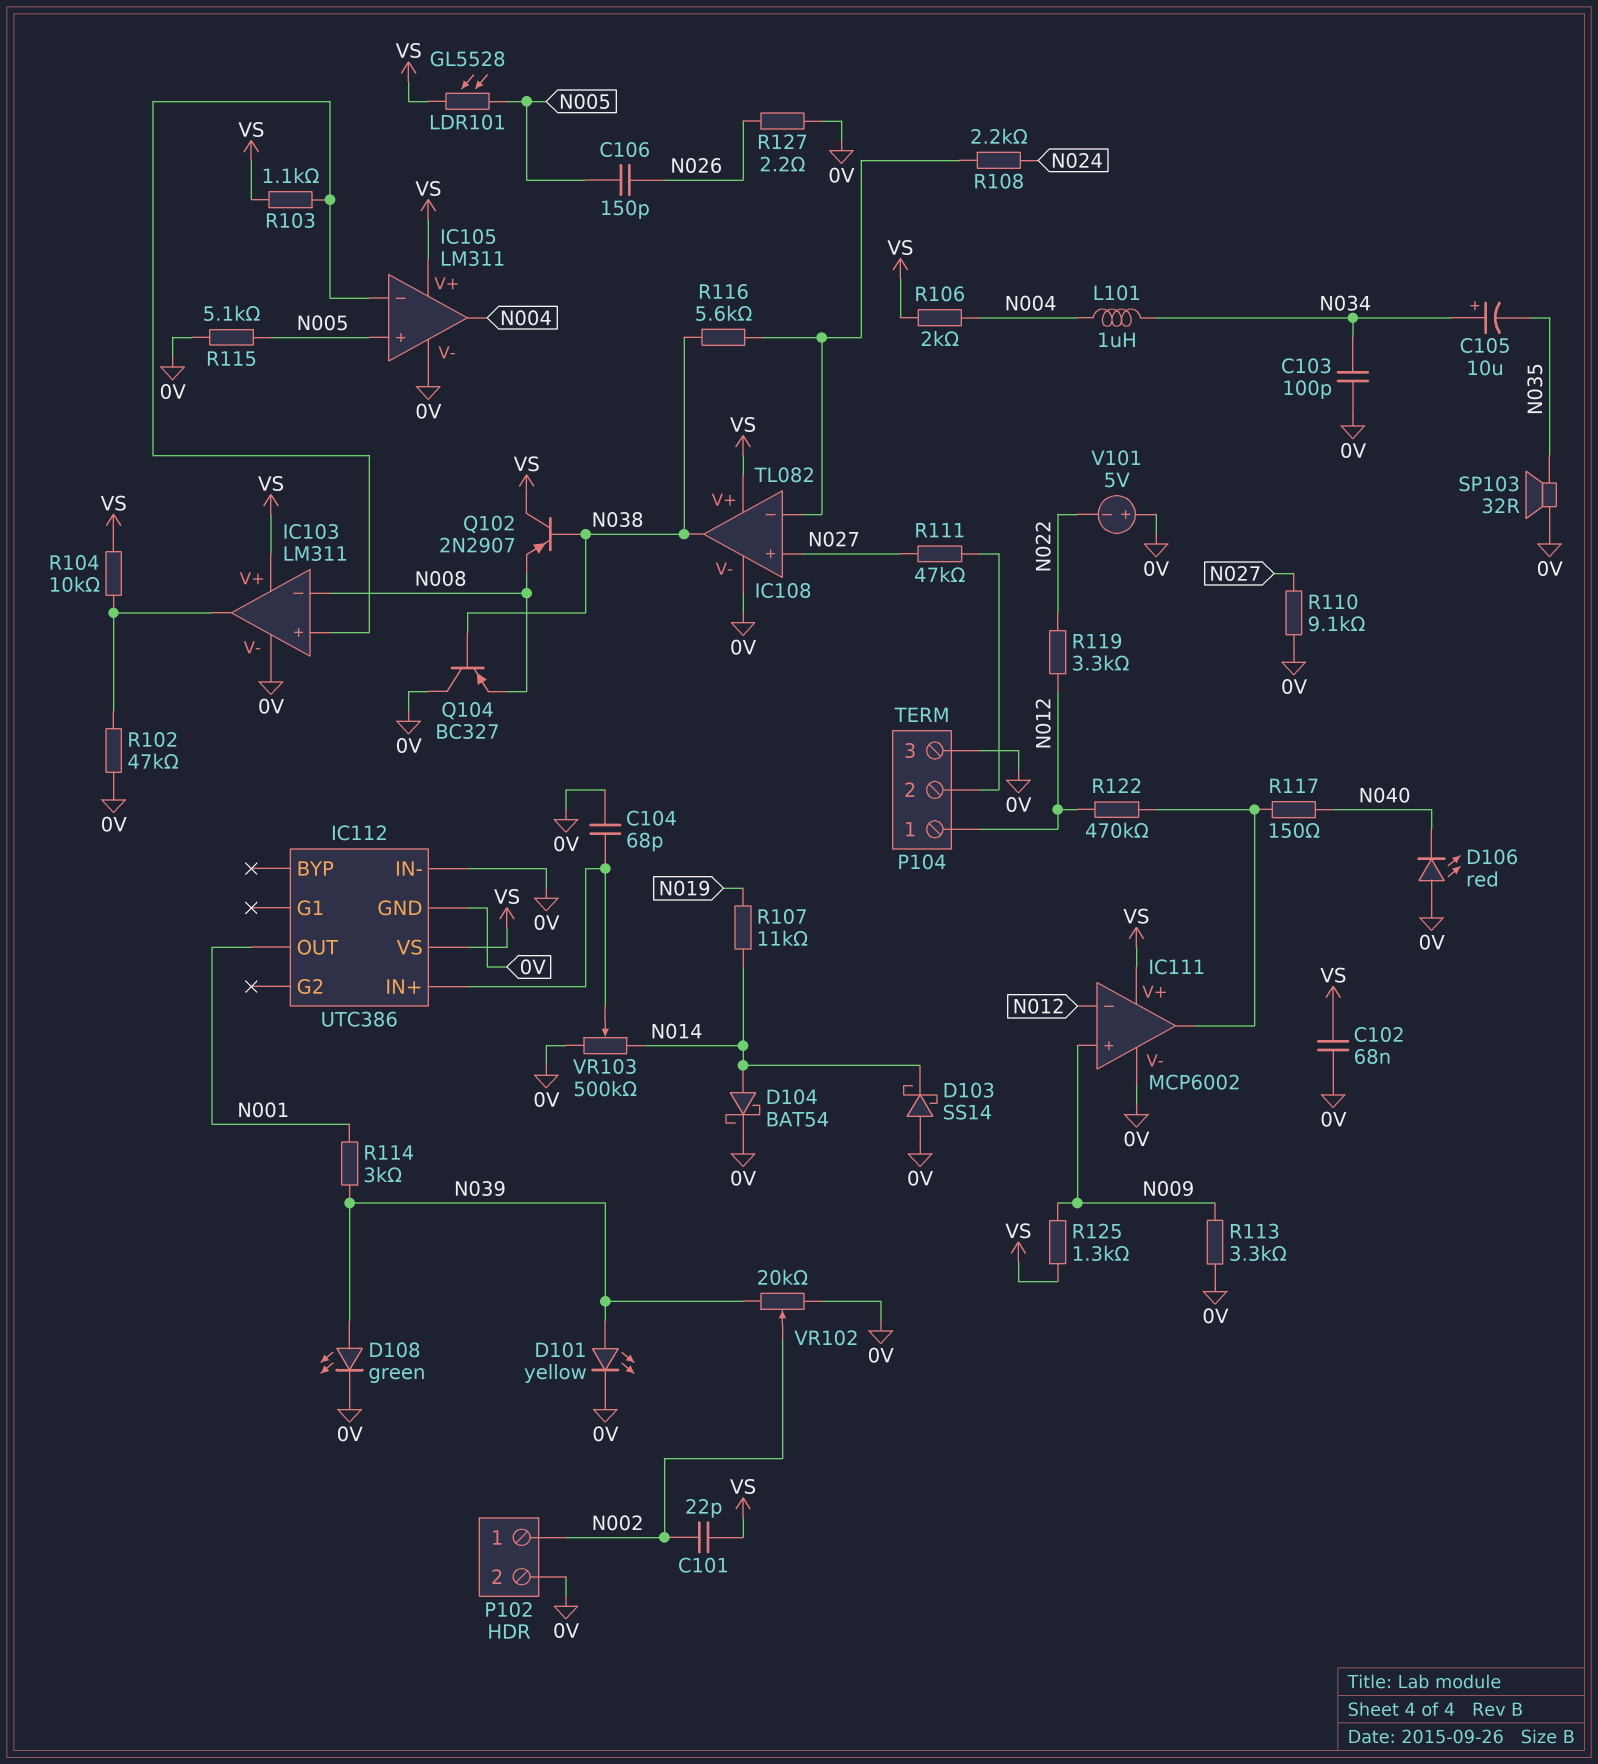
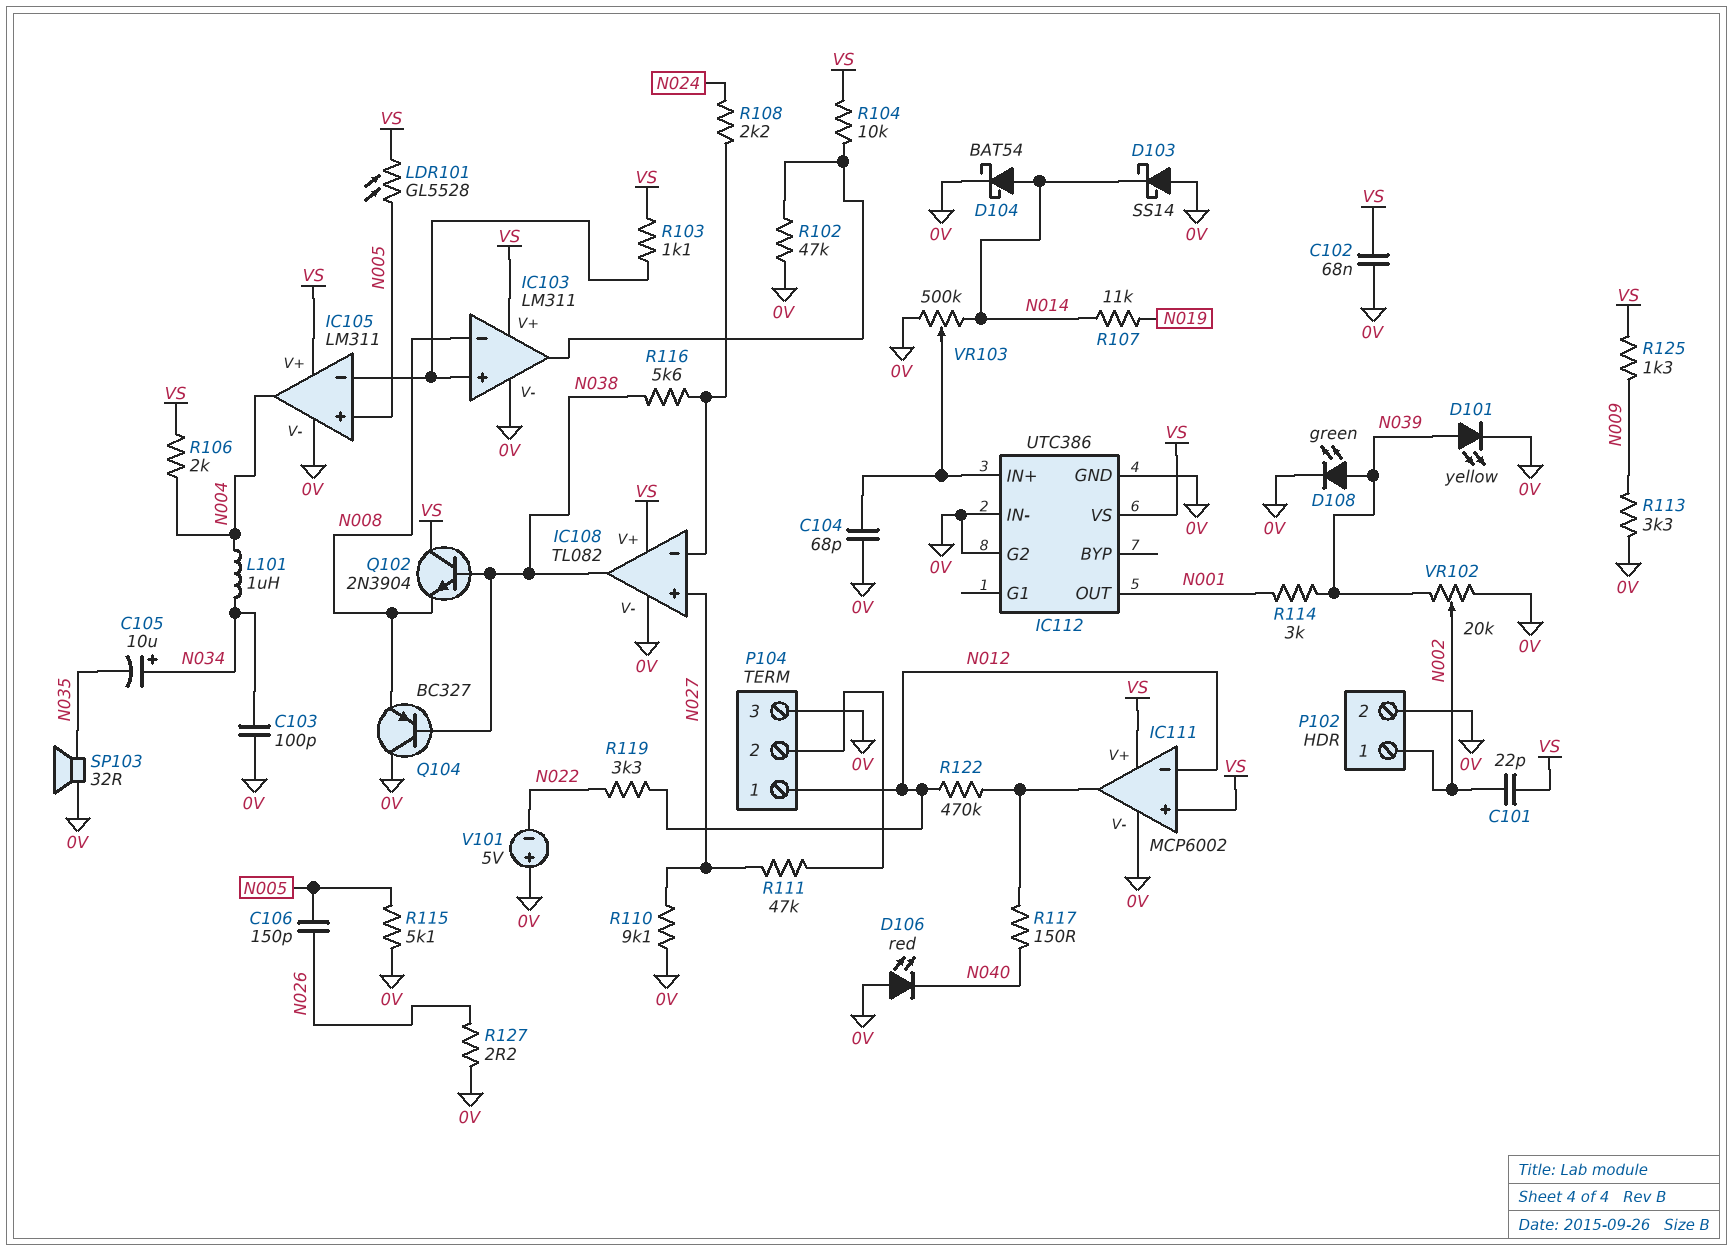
IC111 pin in+: N009 -> VS
IC112 pin G2: none -> 0V
Q102: PNP 2N2907 (B N038, C VS, E N008) -> NPN 2N3904 (B N038, C VS, E N008)

